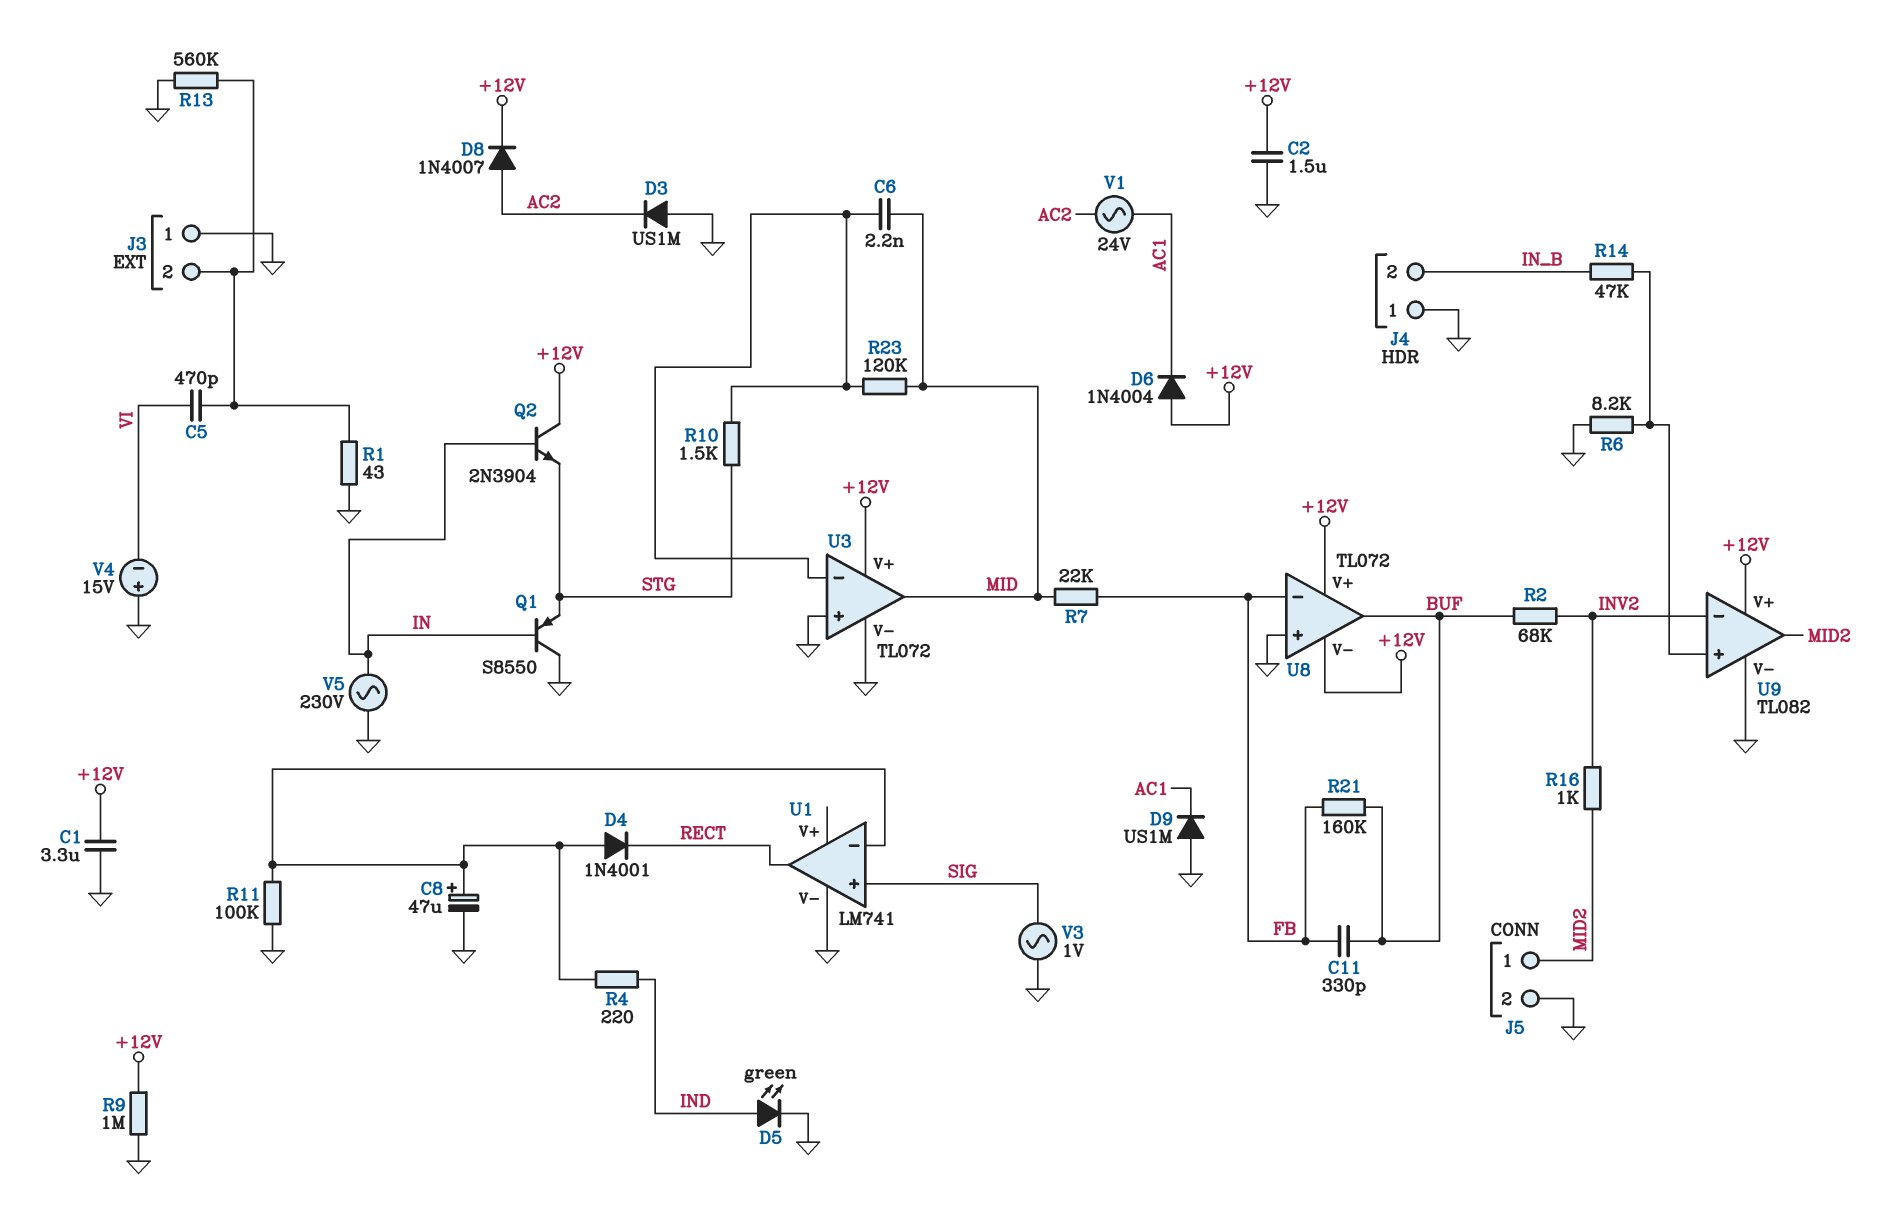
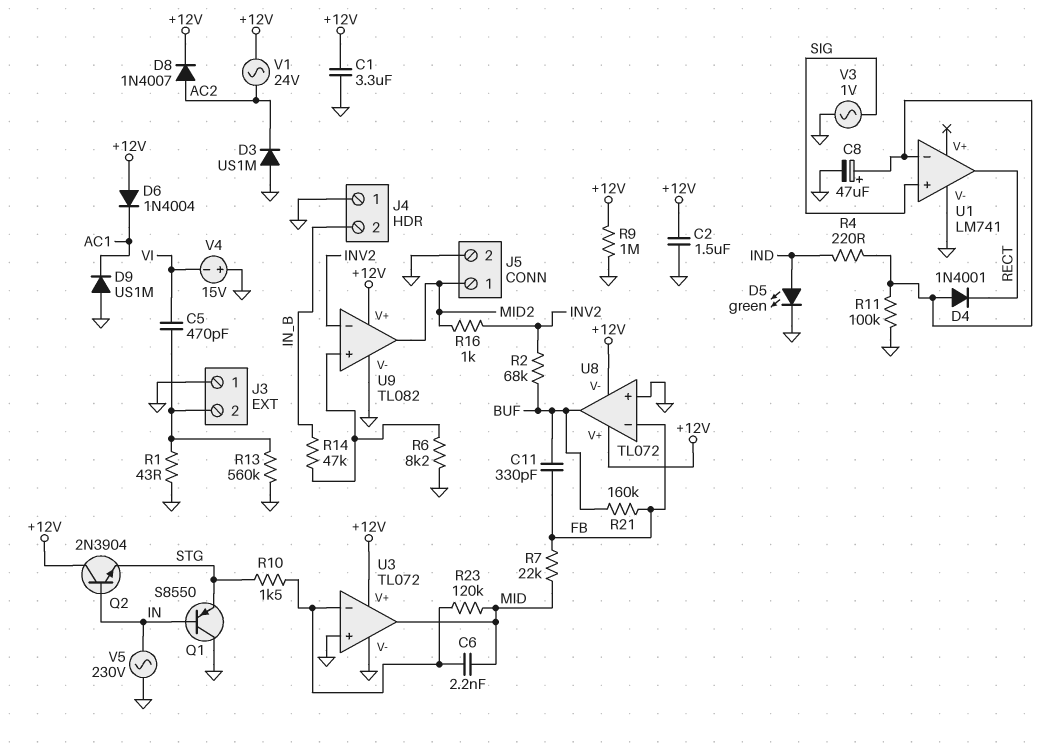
V1: AC 24V (AC1, AC2) -> AC 24V (+12V, AC2)

